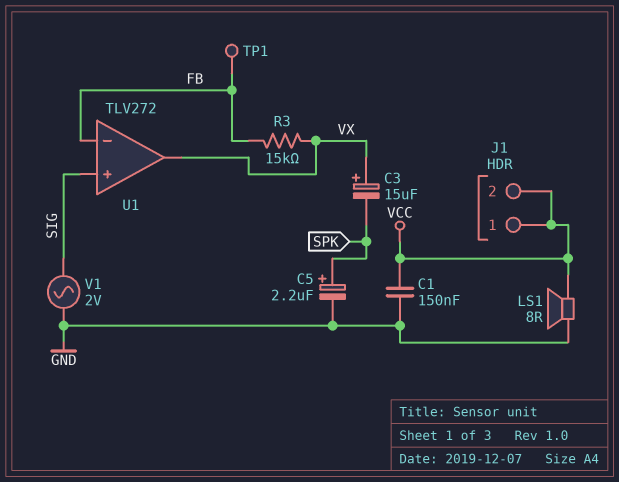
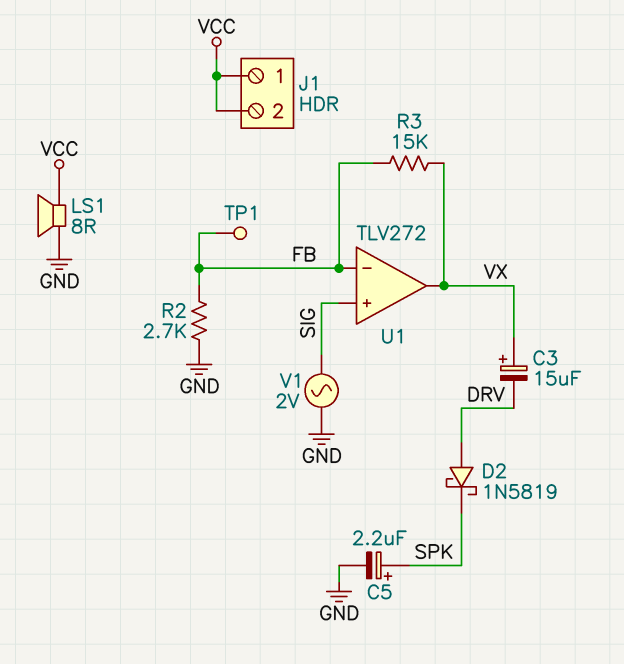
C1: 150nF (GND, VCC) -> none
C3: 15uF (plus VX, minus SPK) -> 15uF (plus VX, minus DRV)
D2: none -> schottky 1N5819 (A DRV, K SPK)
R2: none -> 2.7k (FB, GND)

